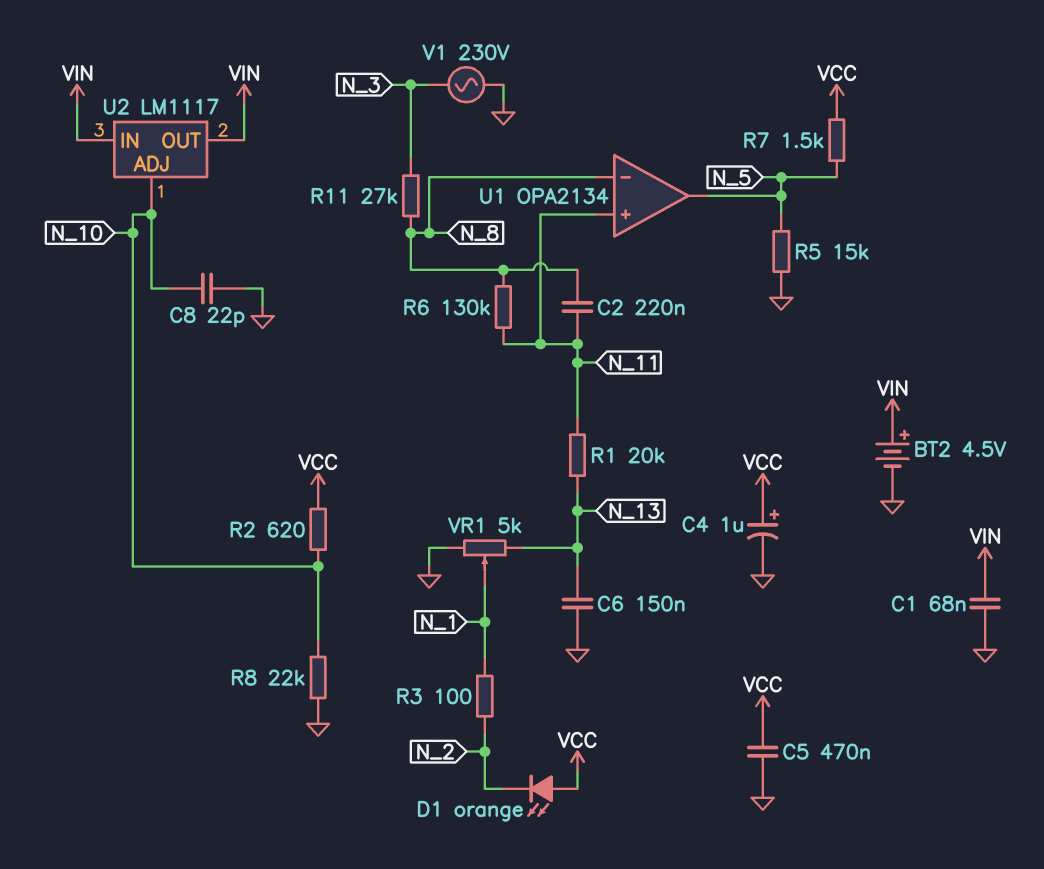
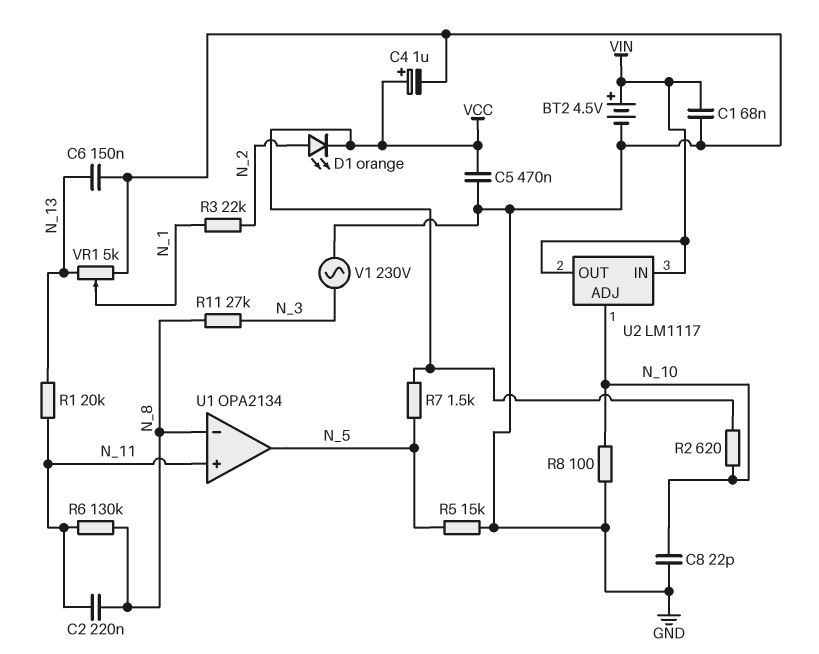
D1: LED orange (A VCC, K N_2) -> LED orange (A N_2, K VCC)
R3: 100 (N_1, N_2) -> 22k (N_1, N_2)
R8: 22k (GND, N_10) -> 100 (GND, N_10)

